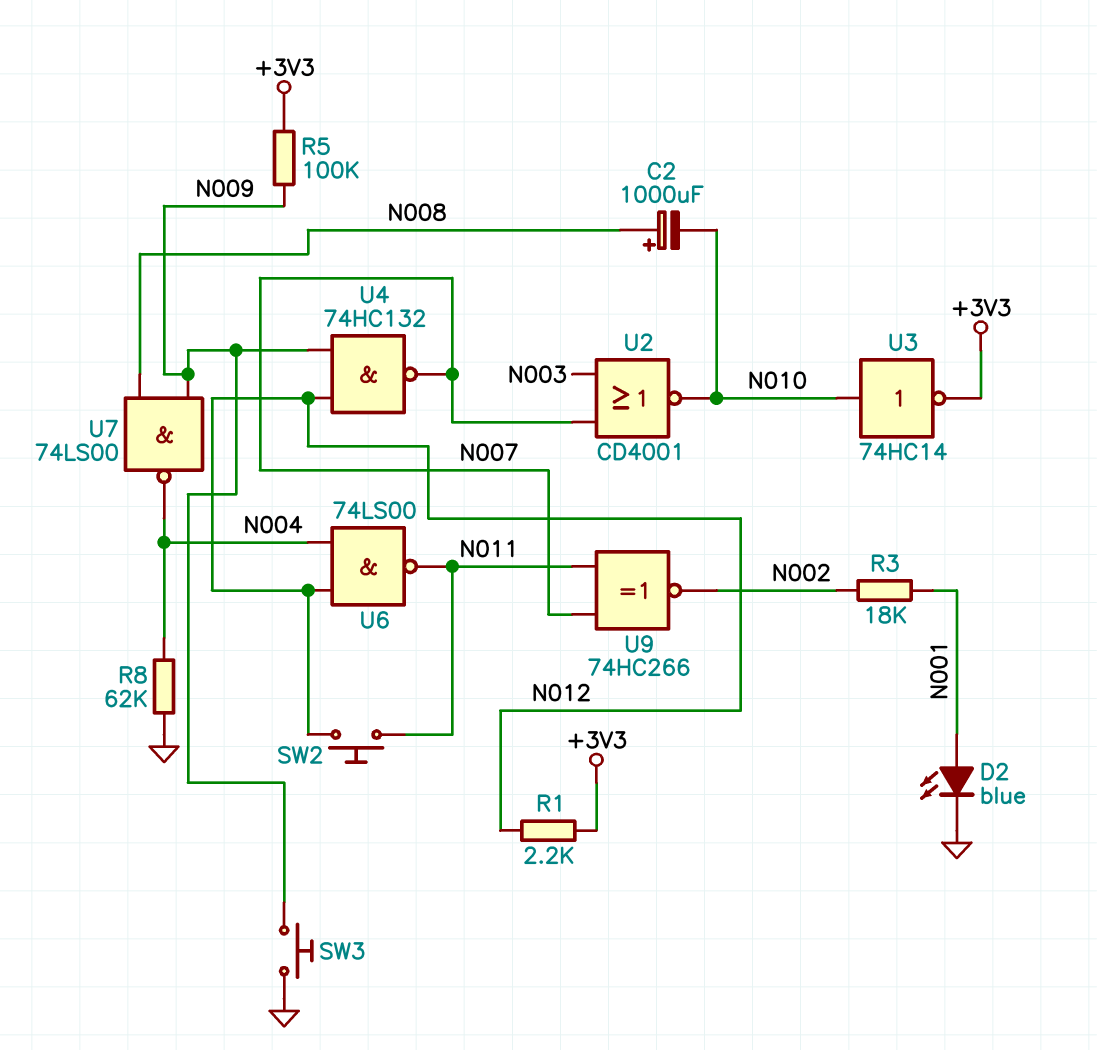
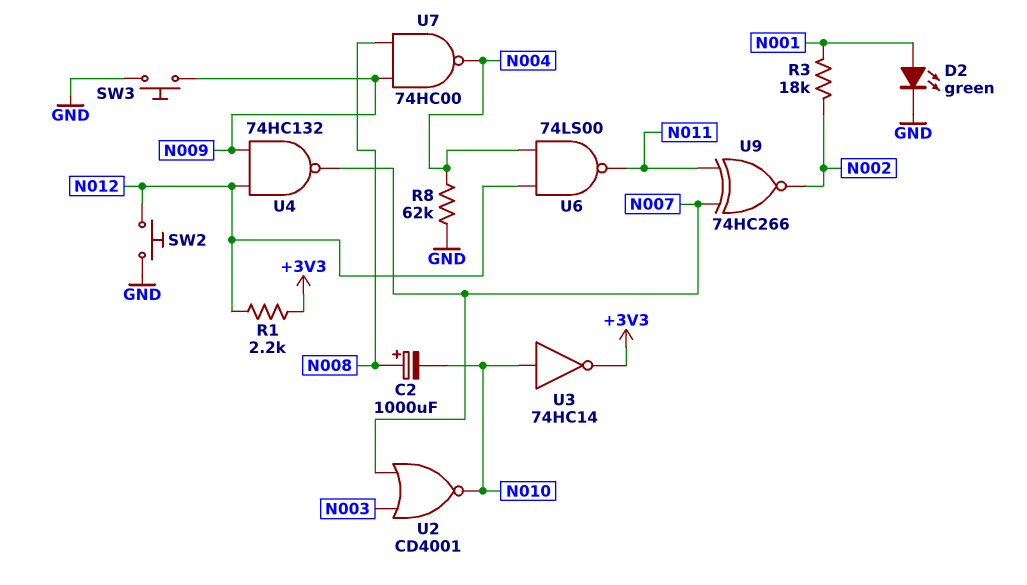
D2: LED blue (A N001, K GND) -> LED green (A N001, K GND)
R5: 100k (+3V3, N009) -> none
SW2: button (N011, N012) -> button (GND, N012)
U7: NAND 74LS00 (in N008, in N009, out N004) -> NAND 74HC00 (in N008, in N009, out N004)

